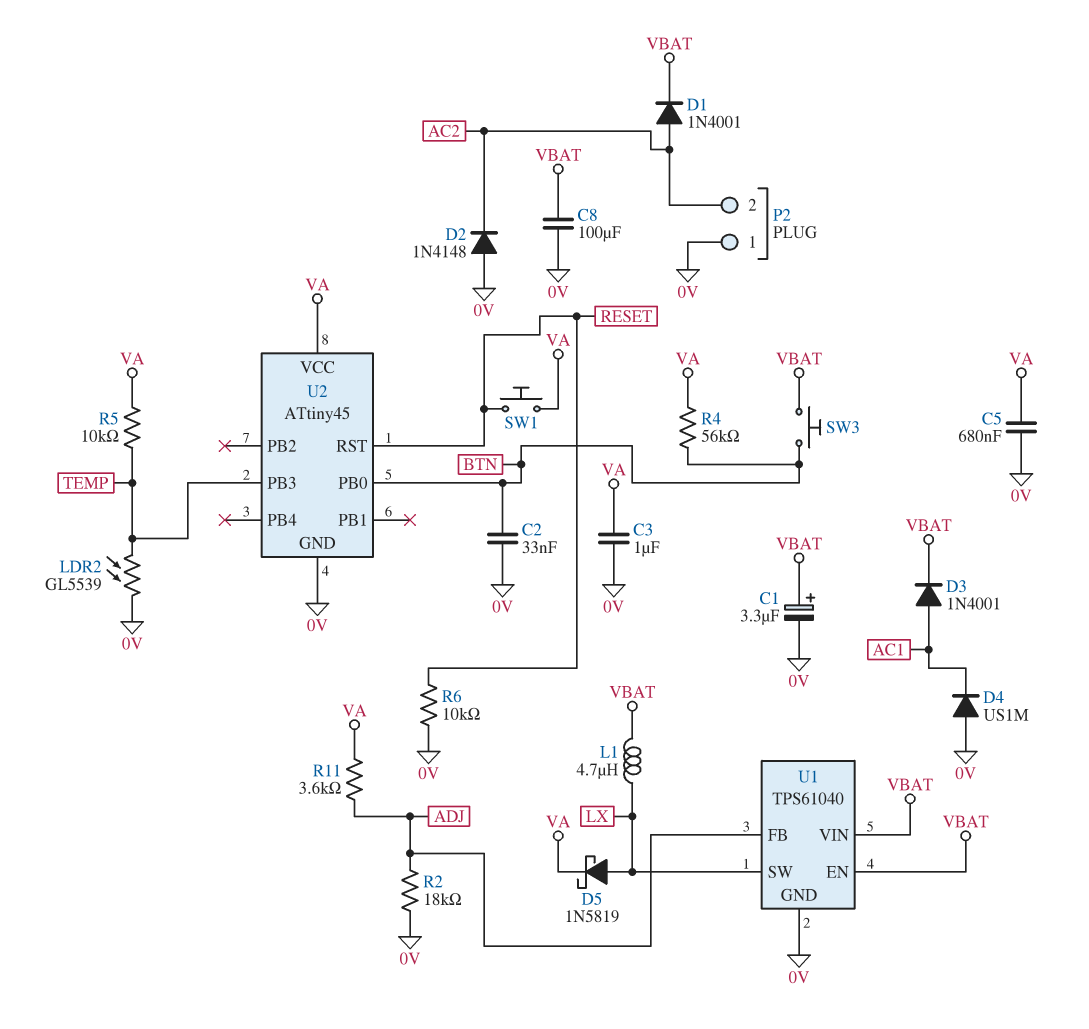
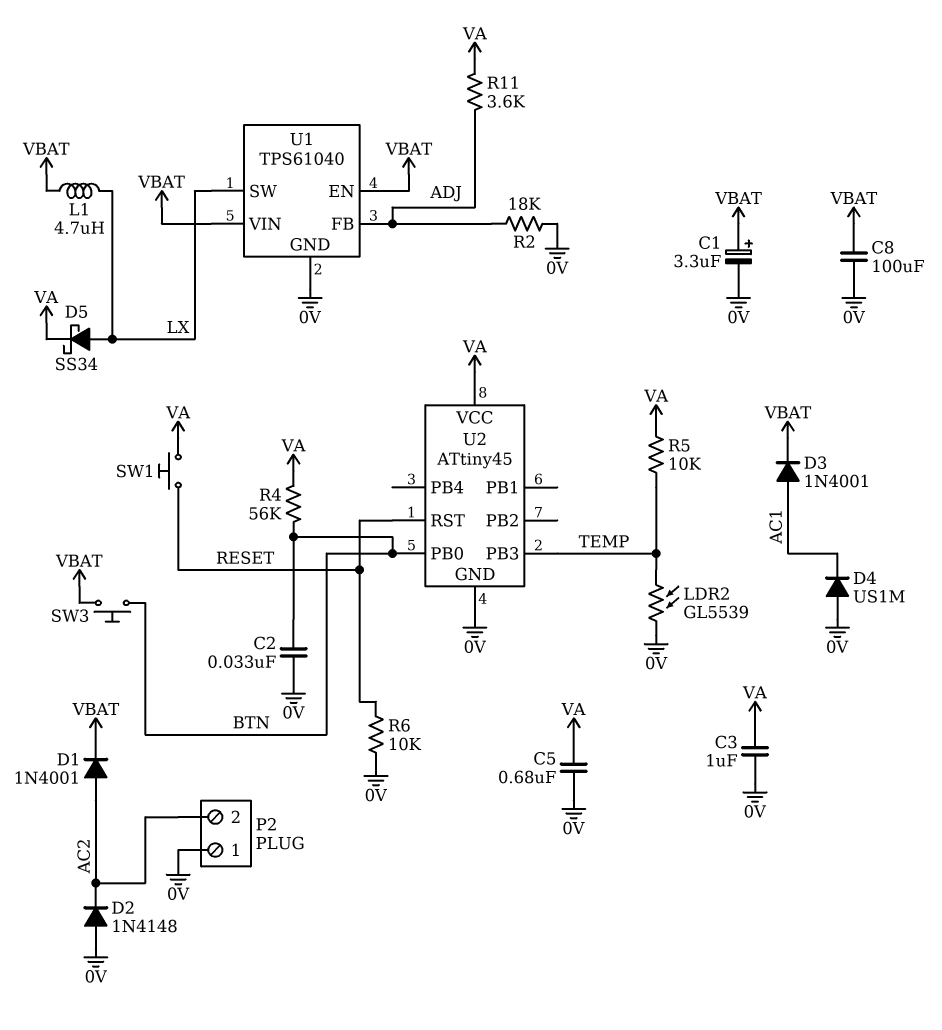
D5: schottky 1N5819 (A LX, K VA) -> schottky SS34 (A LX, K VA)

